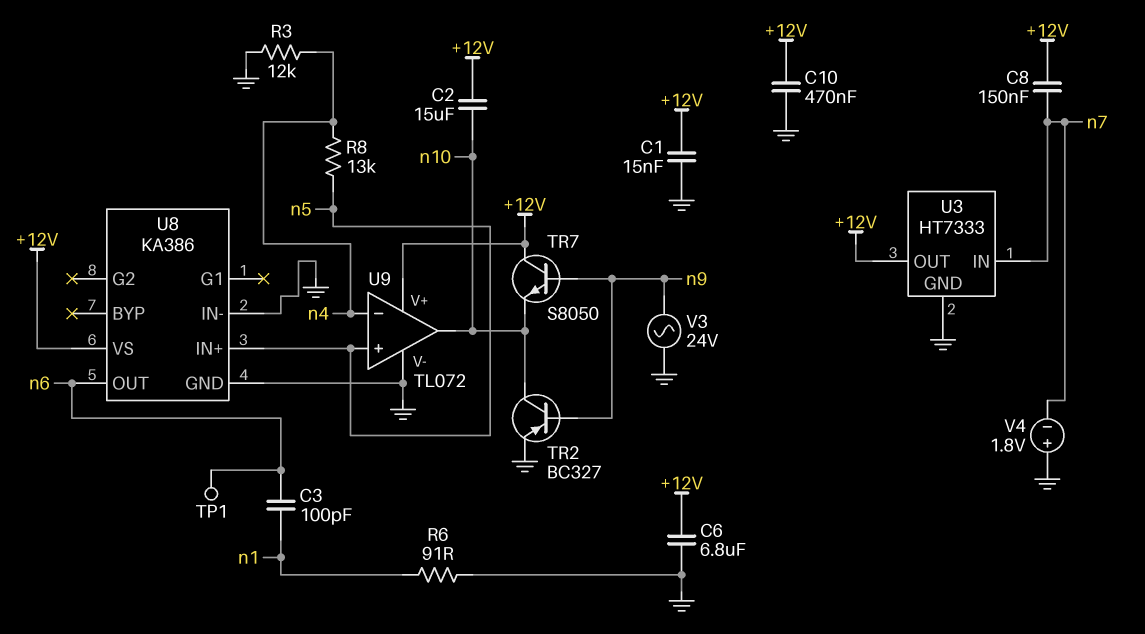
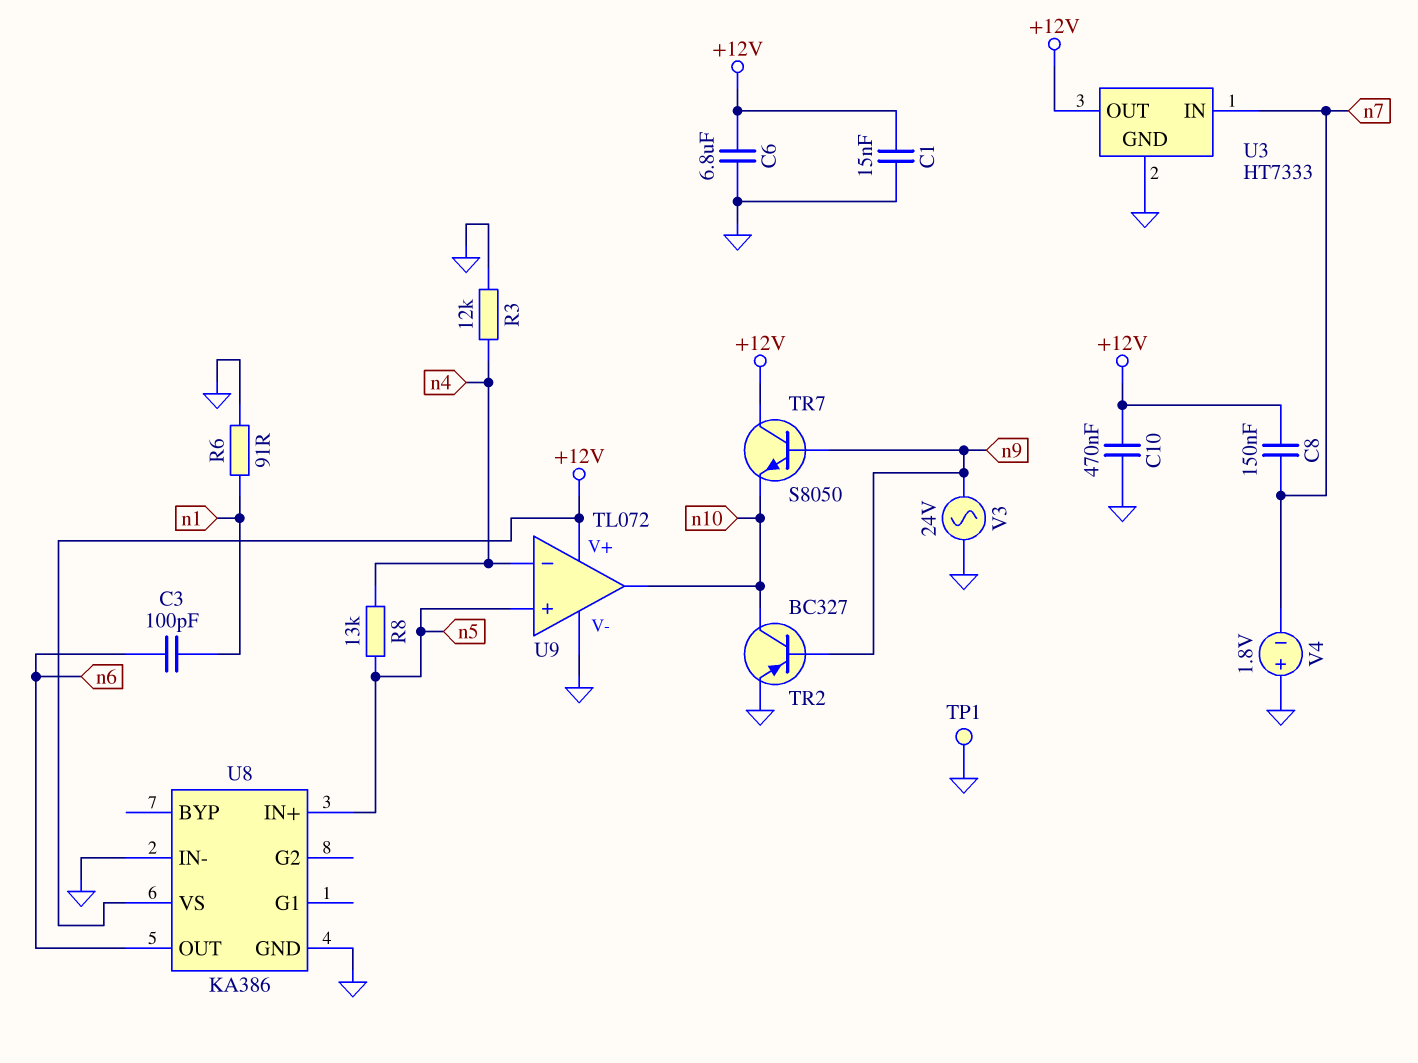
C2: 15uF (+12V, n10) -> none
TP1: test point (n6) -> test point (GND)

